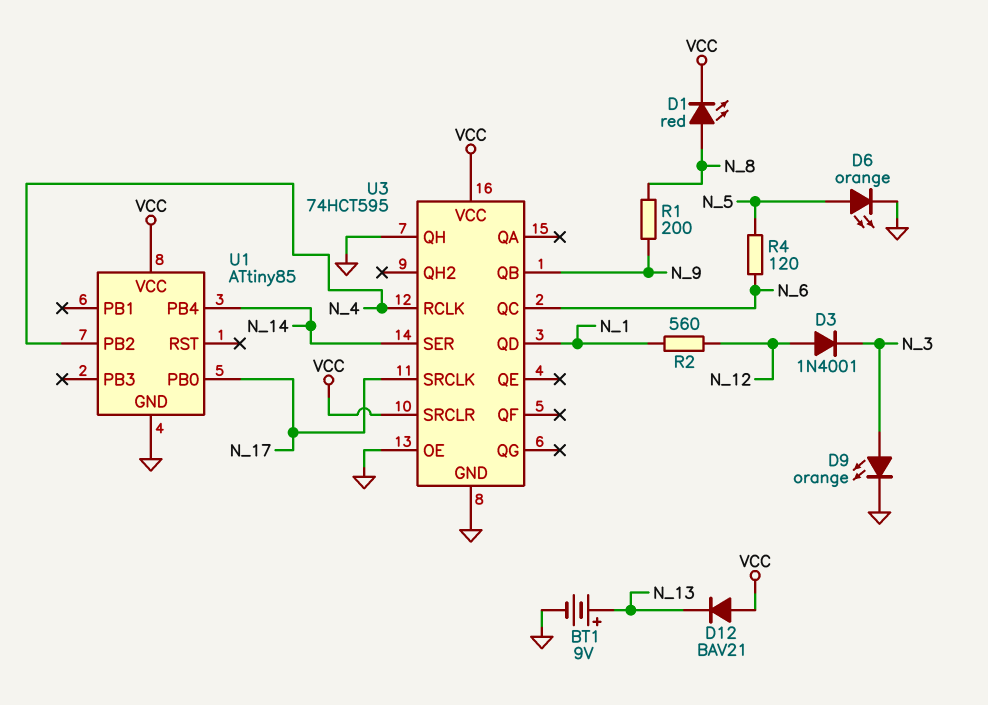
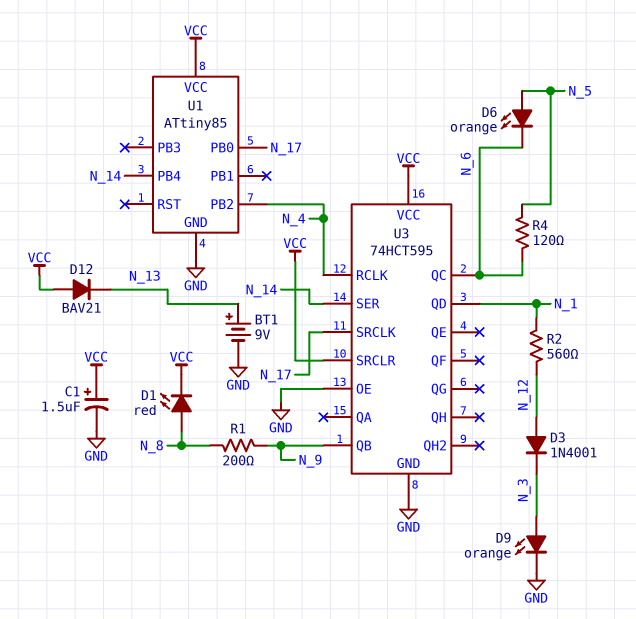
C1: none -> 1.5uF (plus VCC, minus GND)
D6: LED orange (A N_5, K GND) -> LED orange (A N_5, K N_6)
U3 pin QH: GND -> none

